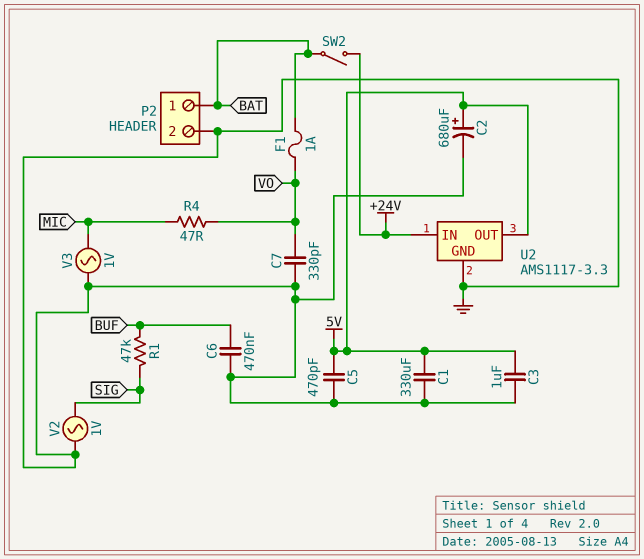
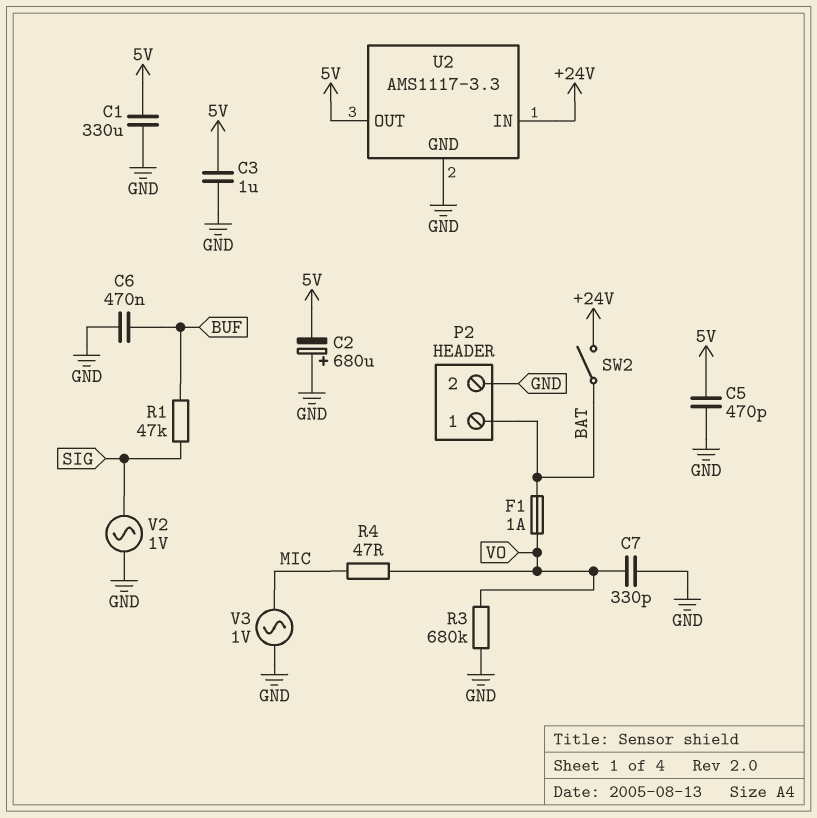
C2: 680uF (plus 5V, minus GND) -> 680uF (plus GND, minus 5V)
R3: none -> 680k (GND, VO)

